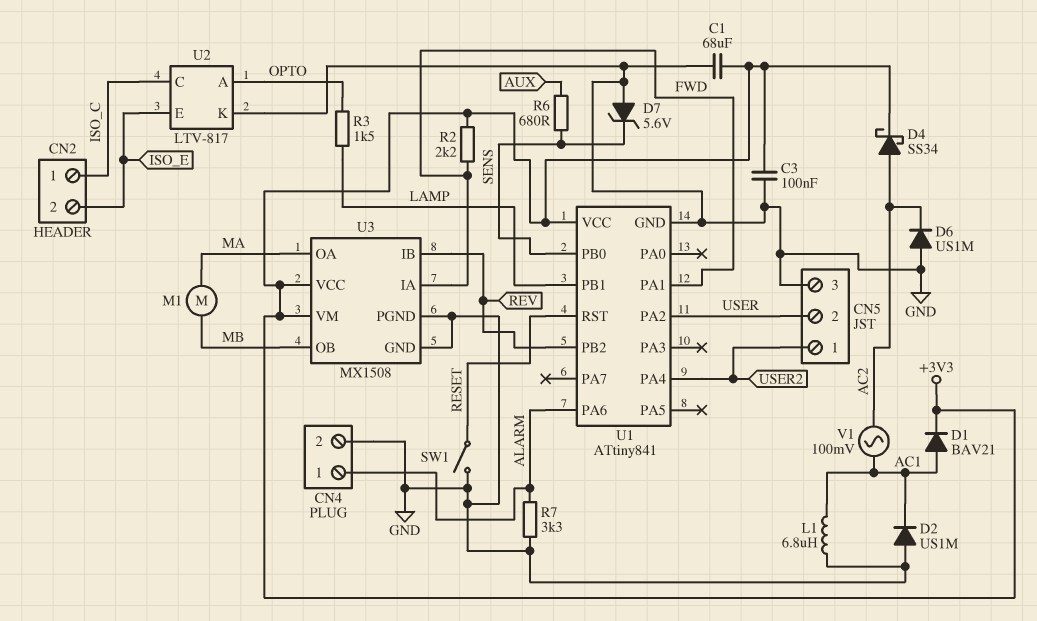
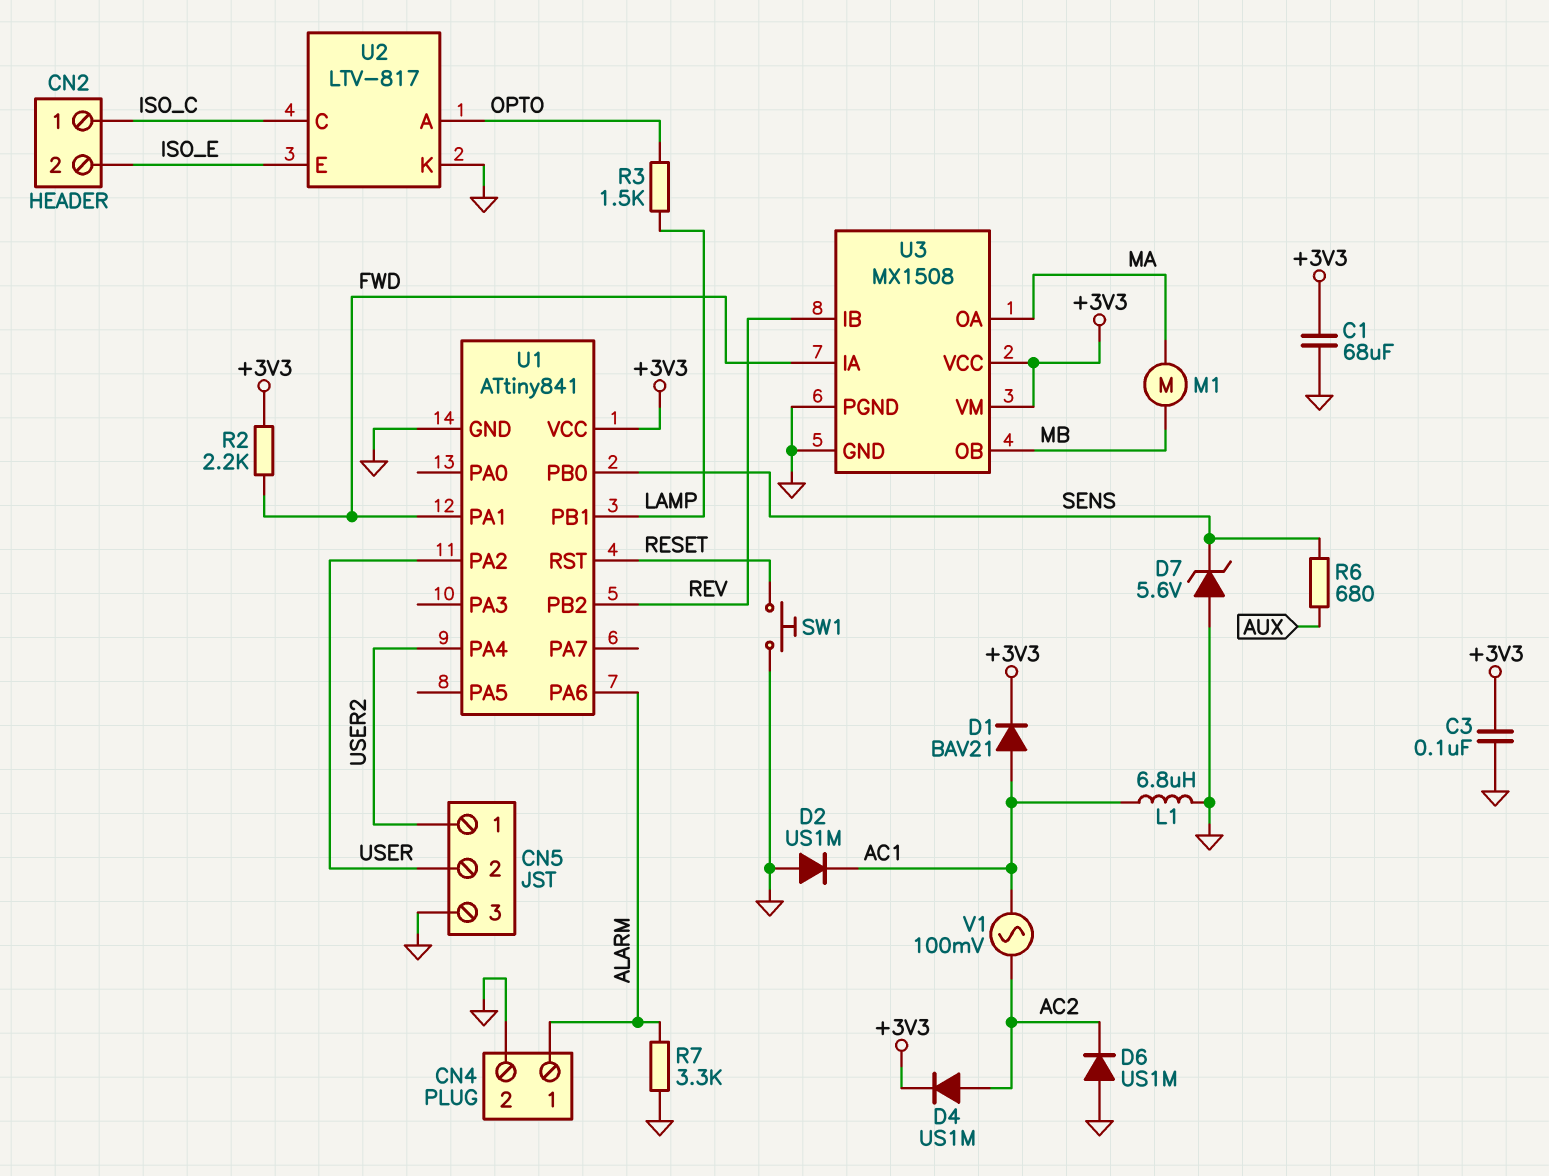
D4: schottky SS34 (A AC2, K +3V3) -> diode US1M (A AC2, K +3V3)
SW1: switch (GND, RESET) -> button (GND, RESET)

